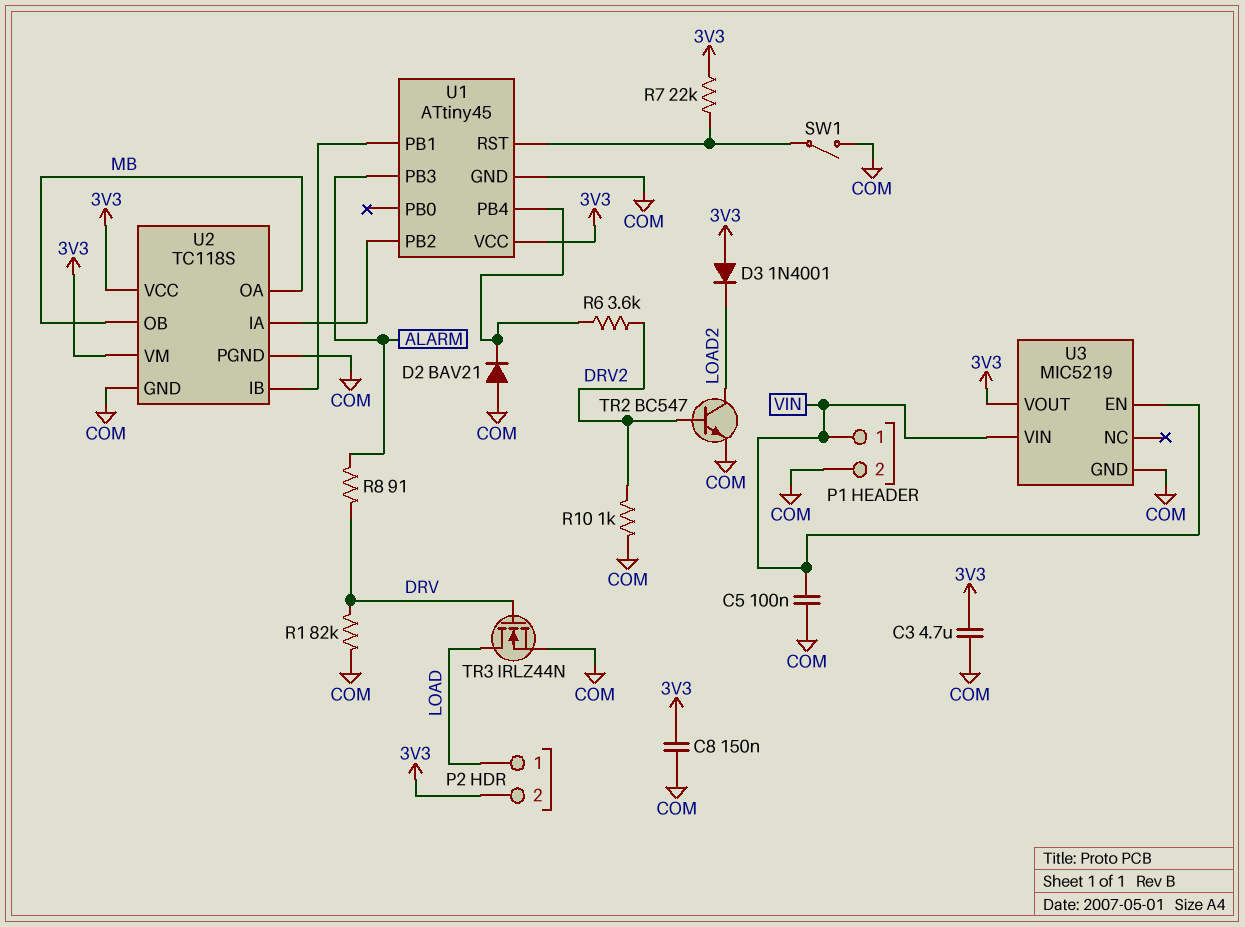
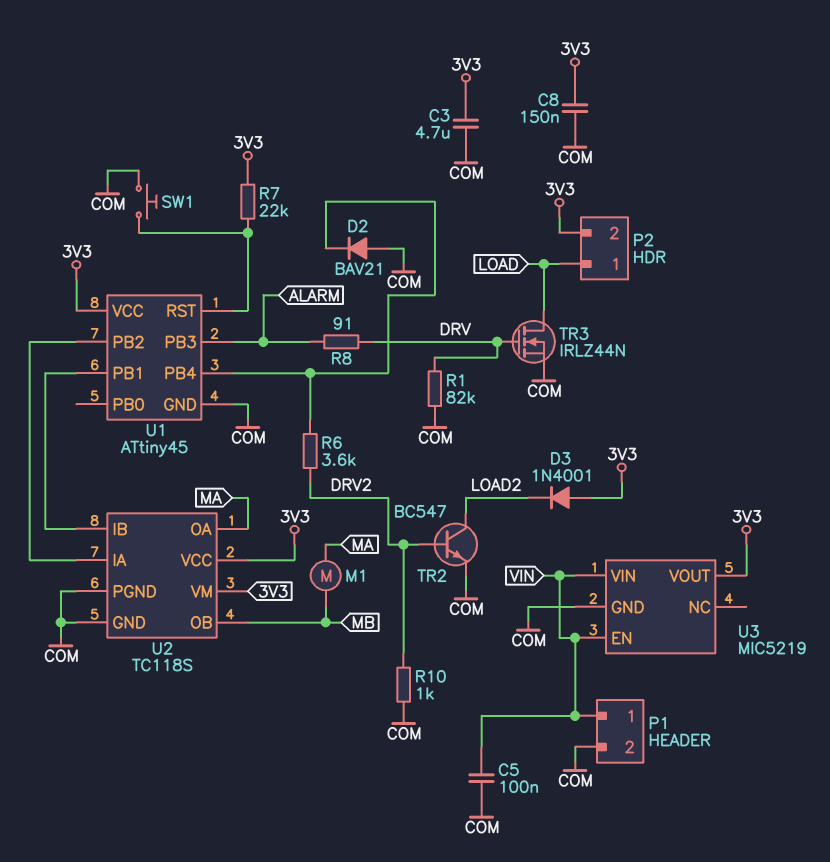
M1: none -> motor (MA, MB)
SW1: switch (COM, U1/RST) -> button (COM, U1/RST)
U2 pin OA: MB -> MA

